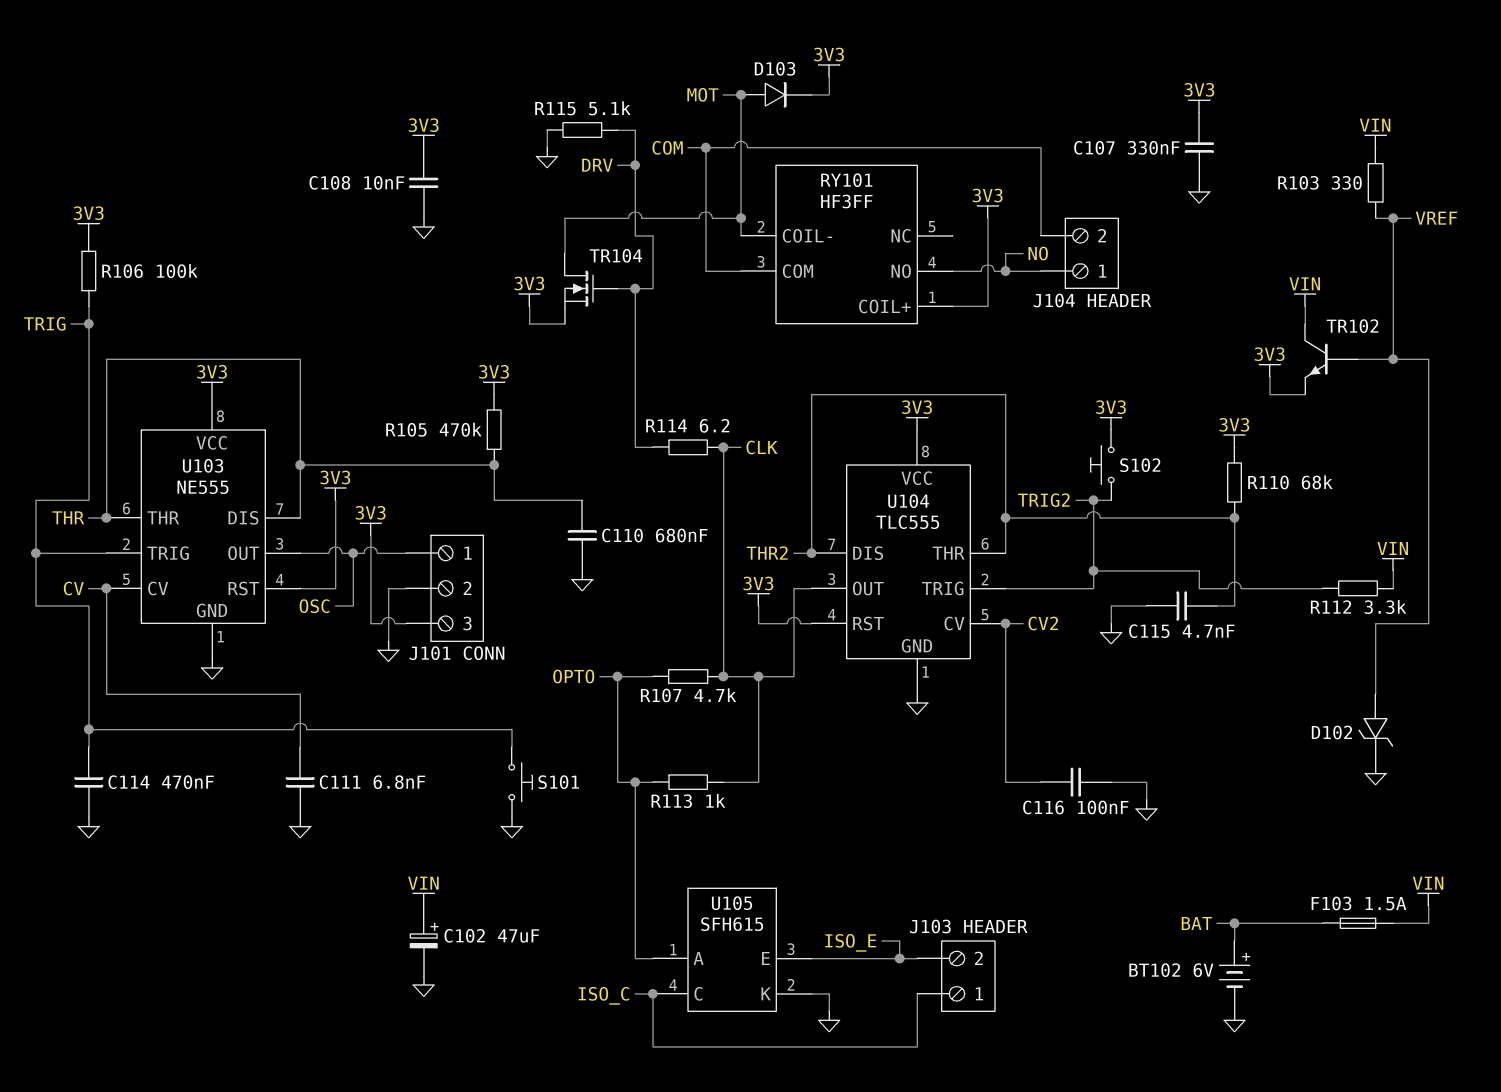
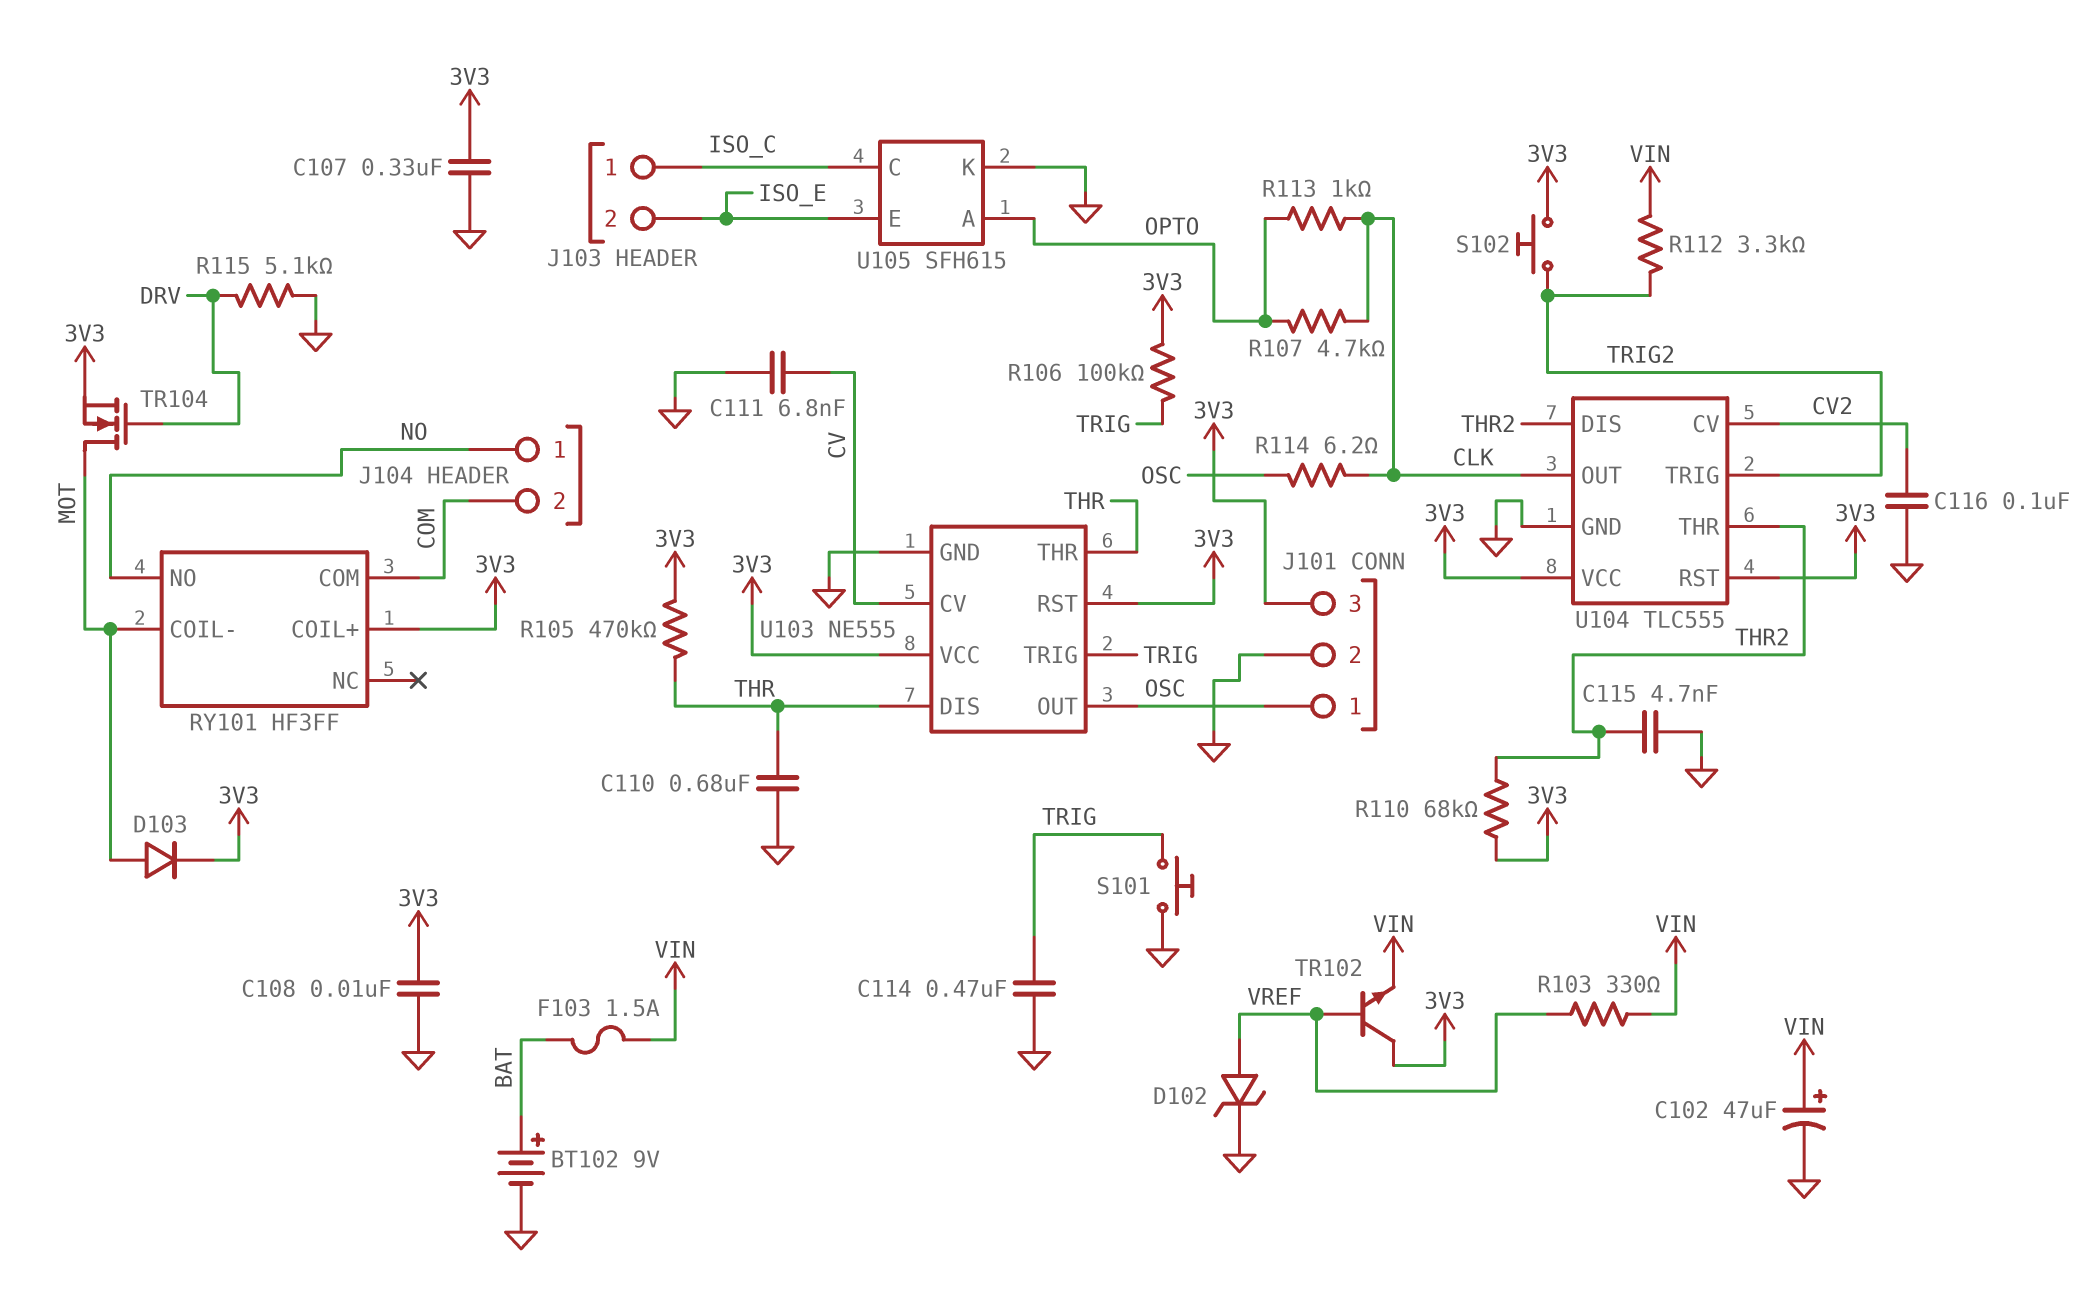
BT102: 6V (plus BAT, minus GND) -> 9V (plus BAT, minus GND)
R114: 6.2 (CLK, DRV) -> 6.2 (CLK, OSC)
TR102: NPN (B VREF, C VIN, E 3V3) -> NPN (B VREF, C 3V3, E VIN)

